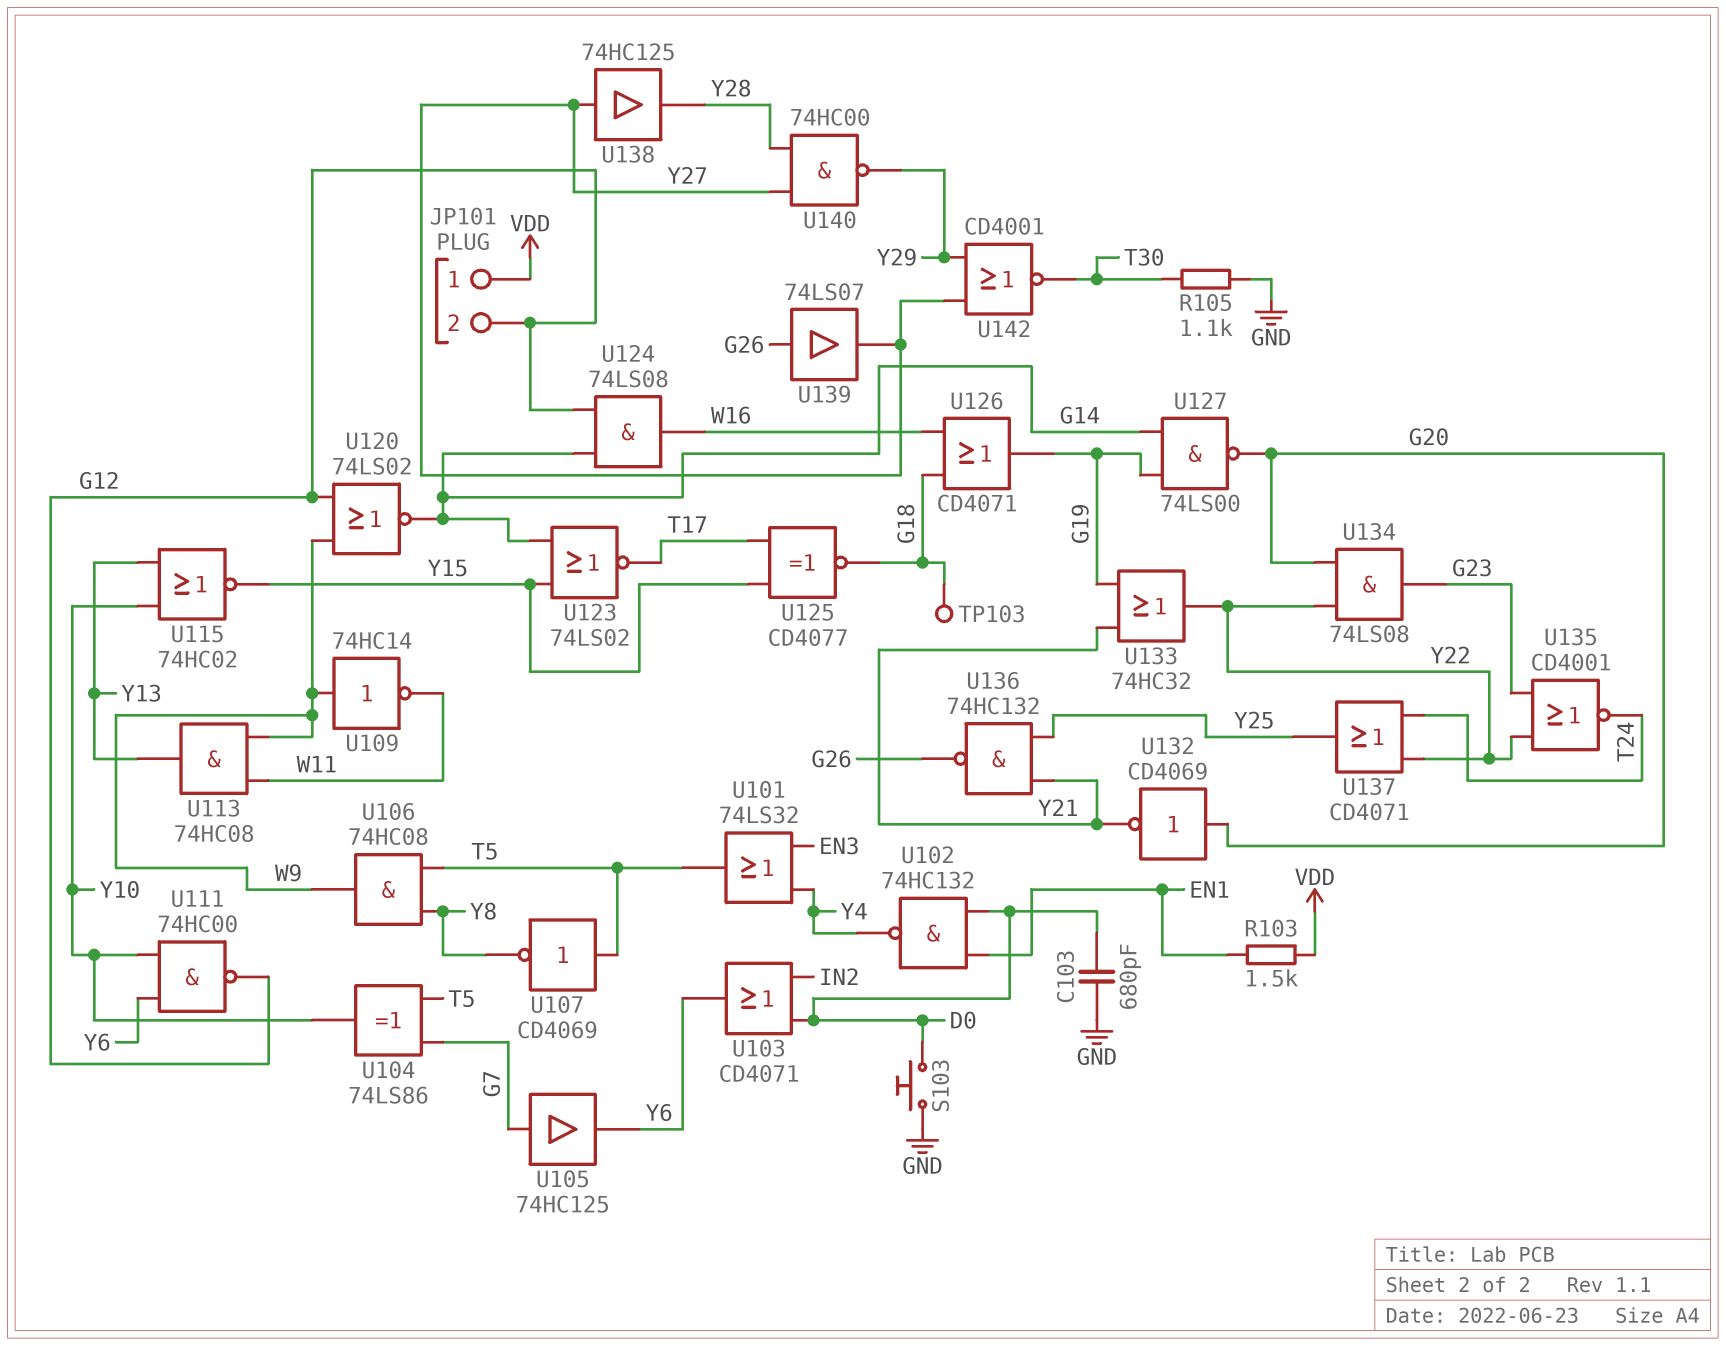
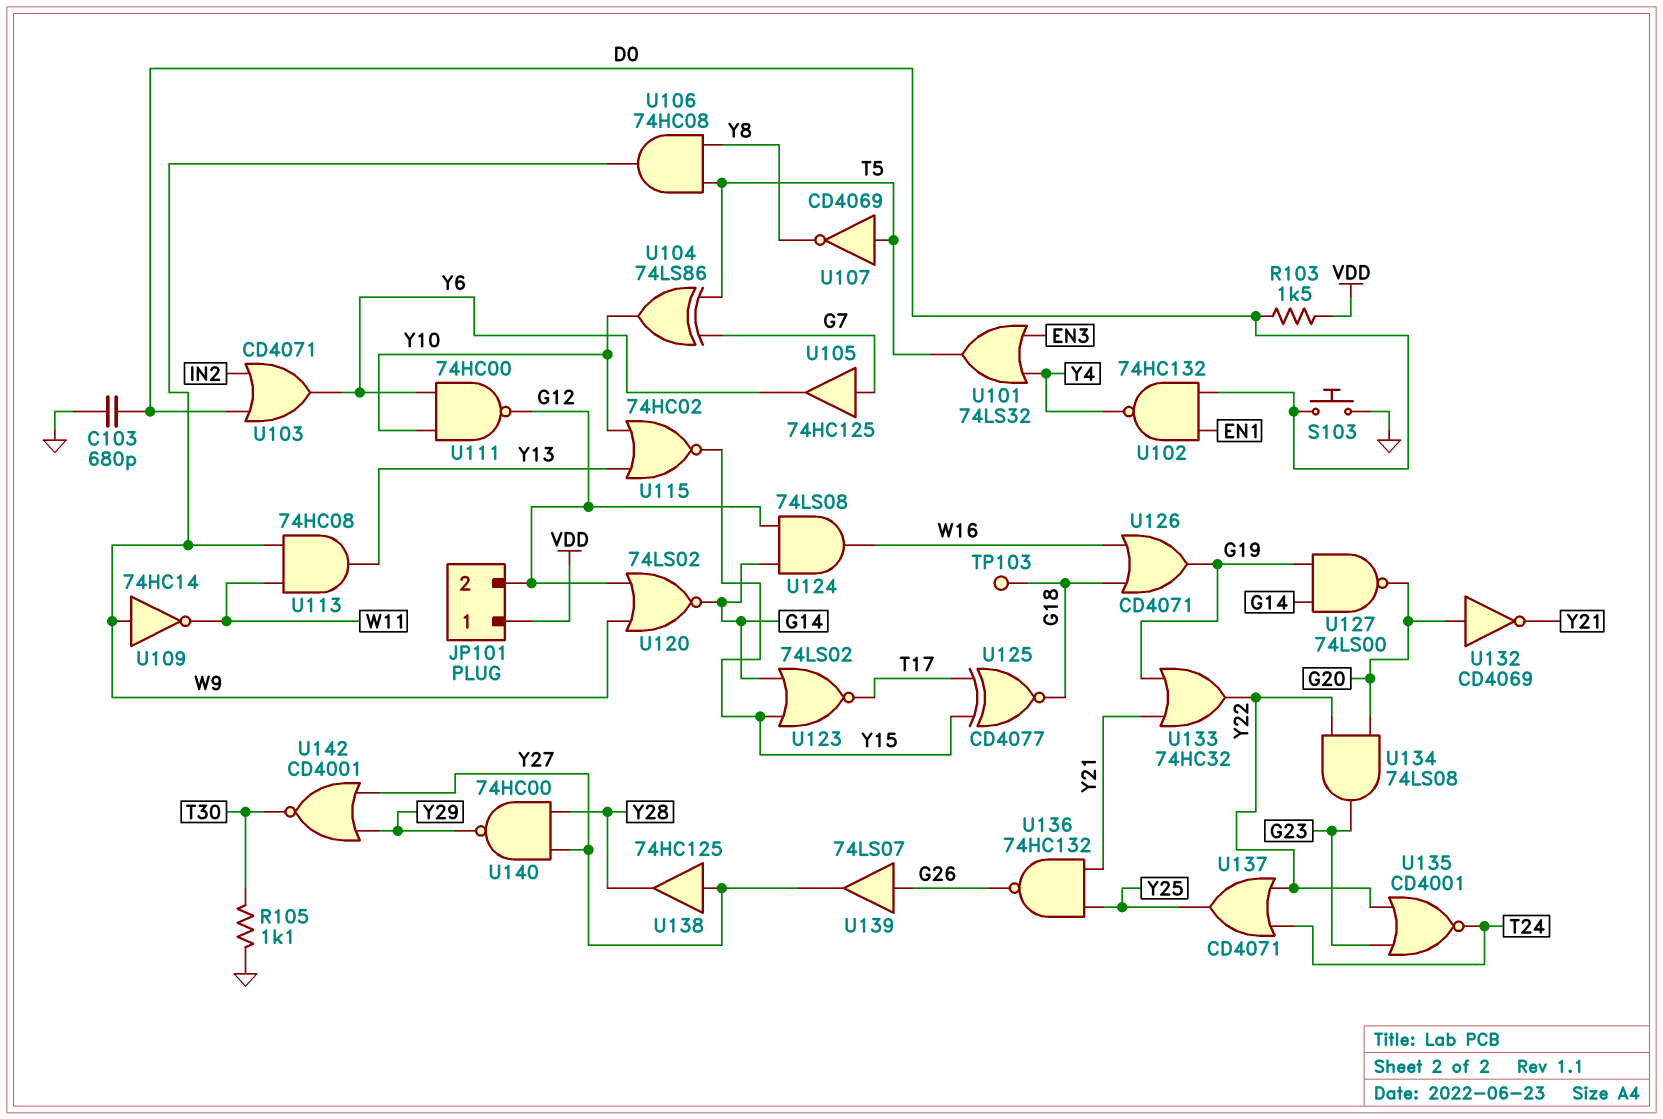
R103: 1.5k (EN1, VDD) -> 1.5k (D0, VDD)

